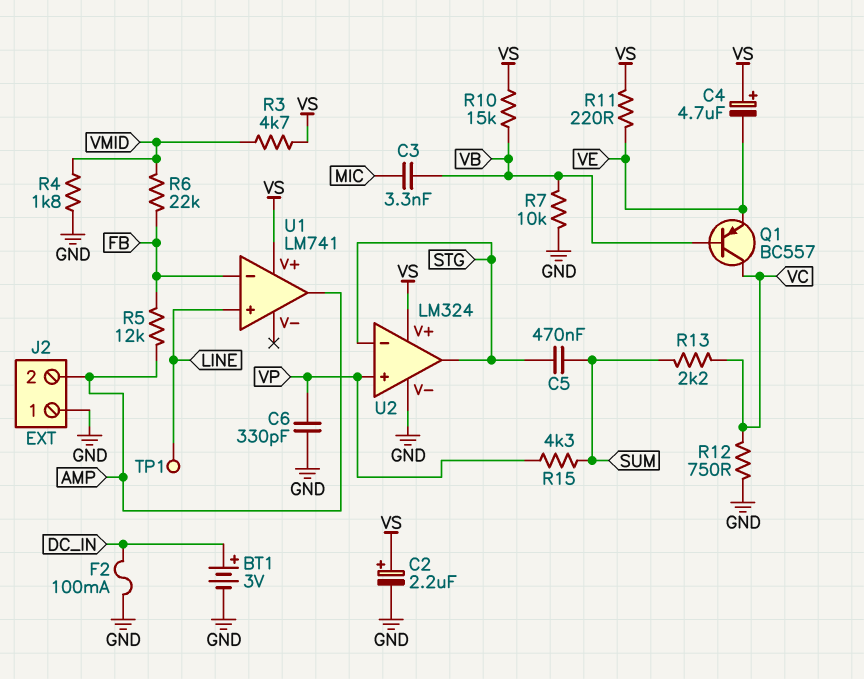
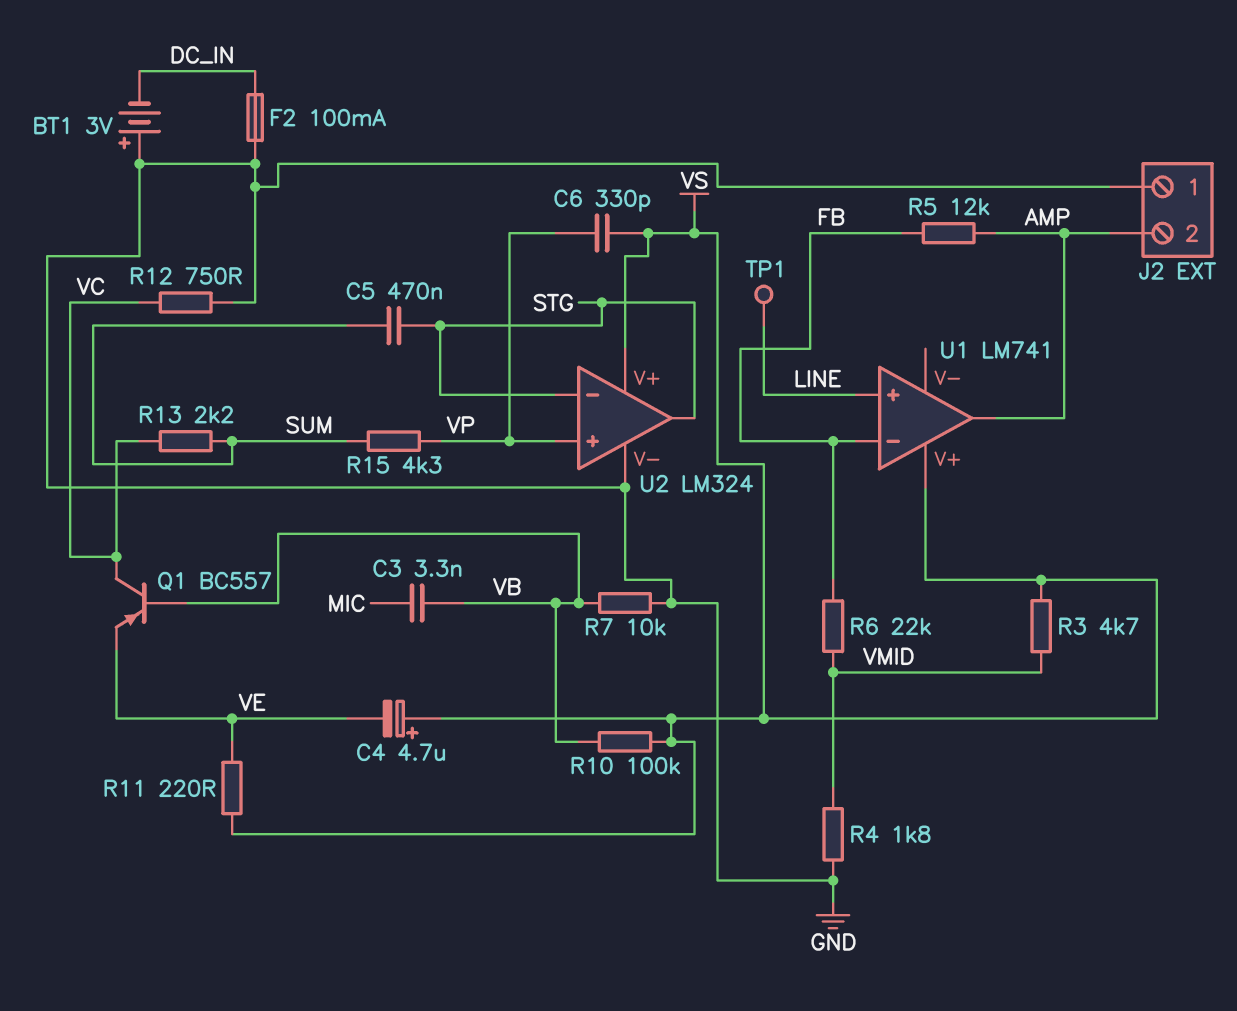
BT1: 3V (plus DC_IN, minus GND) -> 3V (plus GND, minus DC_IN)
C2: 2.2uF (plus VS, minus GND) -> none
C6: 330pF (GND, VP) -> 330pF (VP, VS)
R10: 15k (VB, VS) -> 100k (VB, VS)

